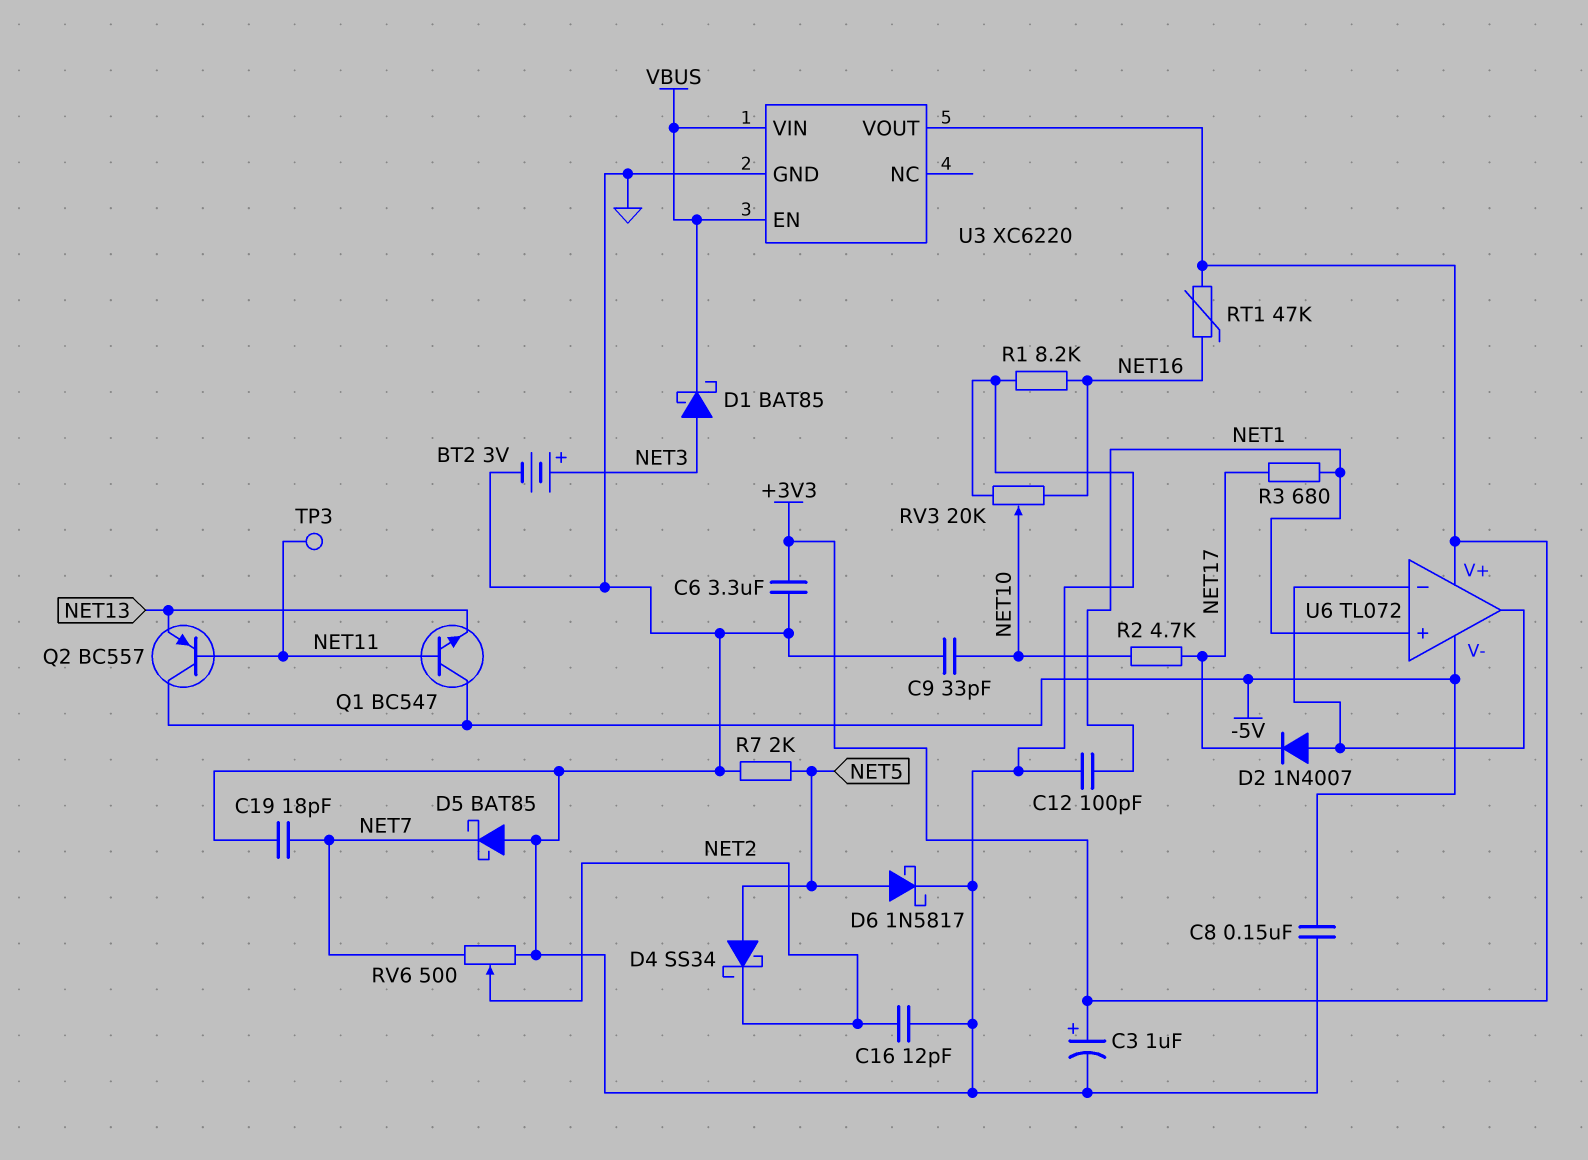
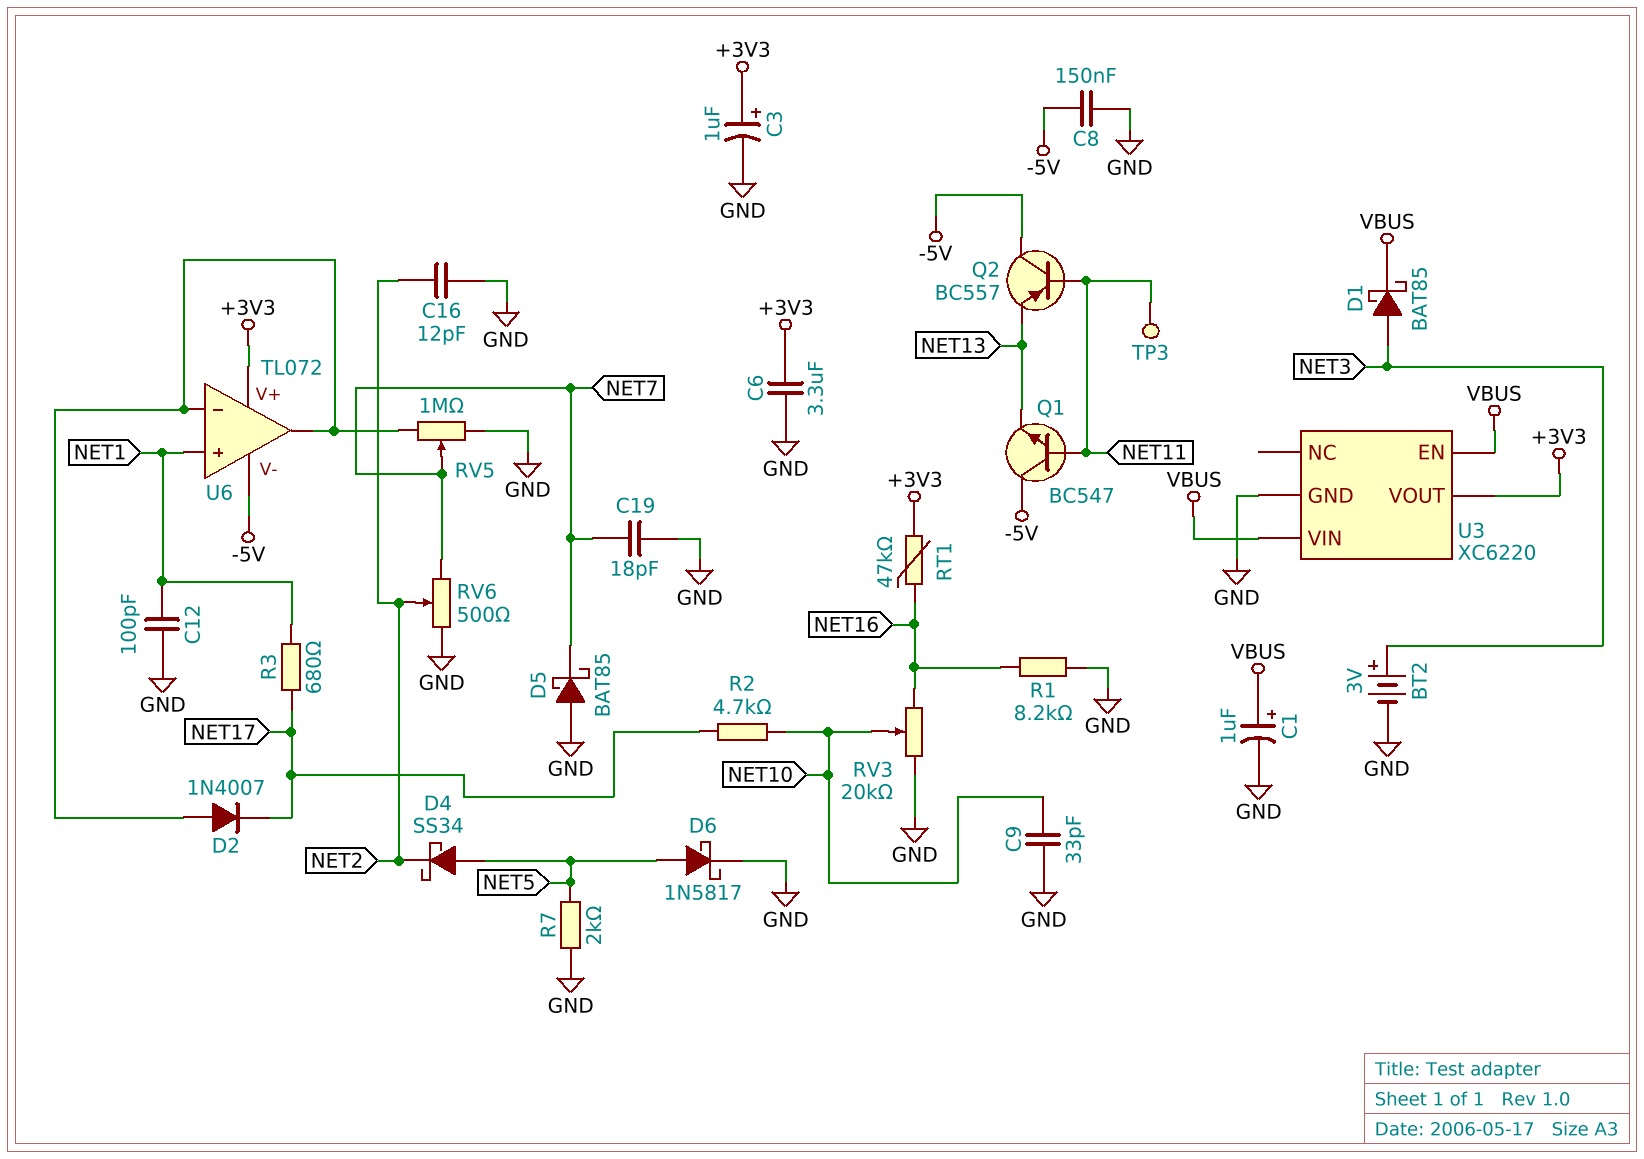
C1: none -> 1uF (plus VBUS, minus GND)
RV5: none -> 1M (GND, U6/in-, wiper NET7)

